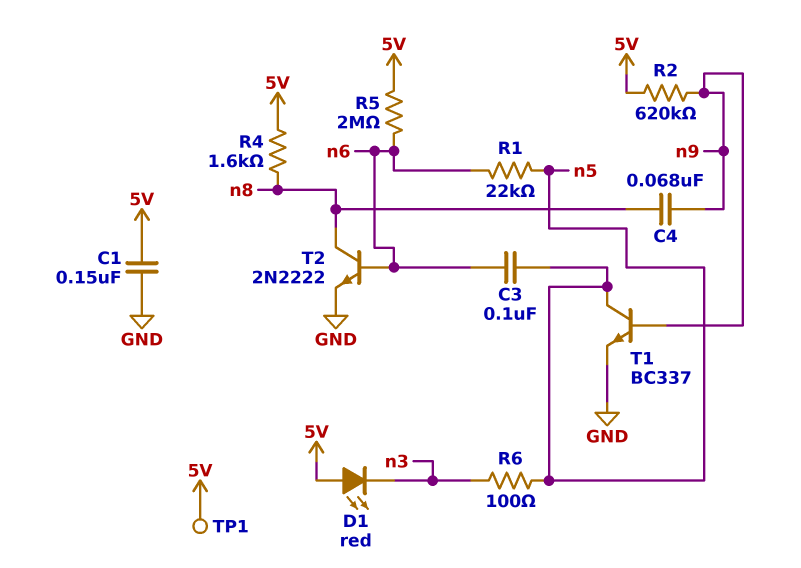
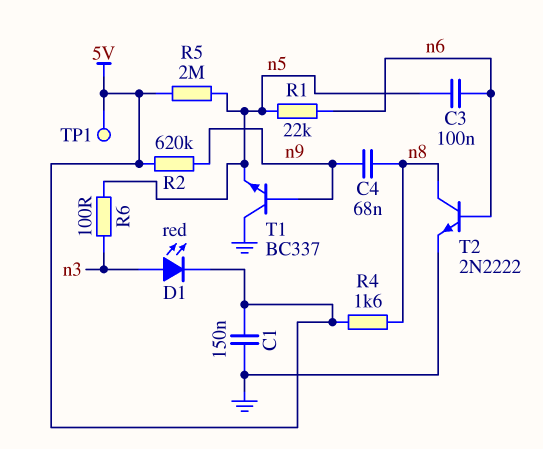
D1: LED red (A 5V, K n3) -> LED red (A n3, K 5V)
R5: 2M (5V, n6) -> 2M (5V, n5)
T1: NPN BC337 (B n9, C n5, E GND) -> NPN BC337 (B n9, C GND, E n5)

